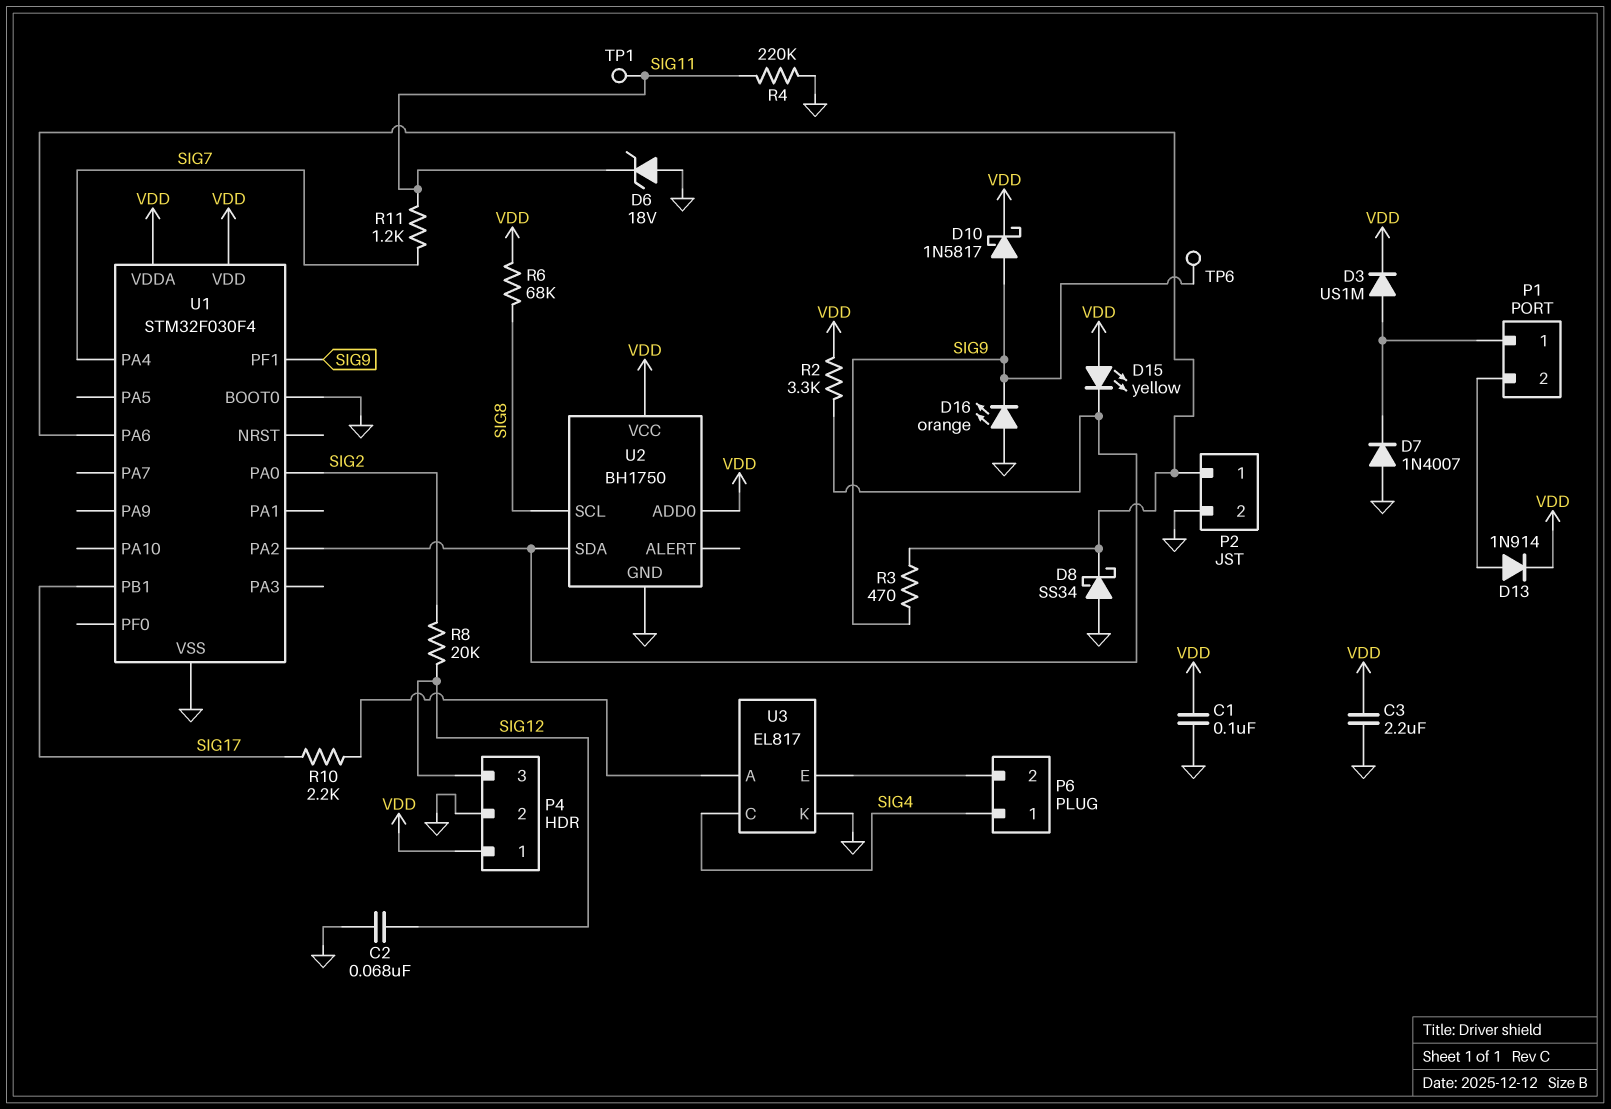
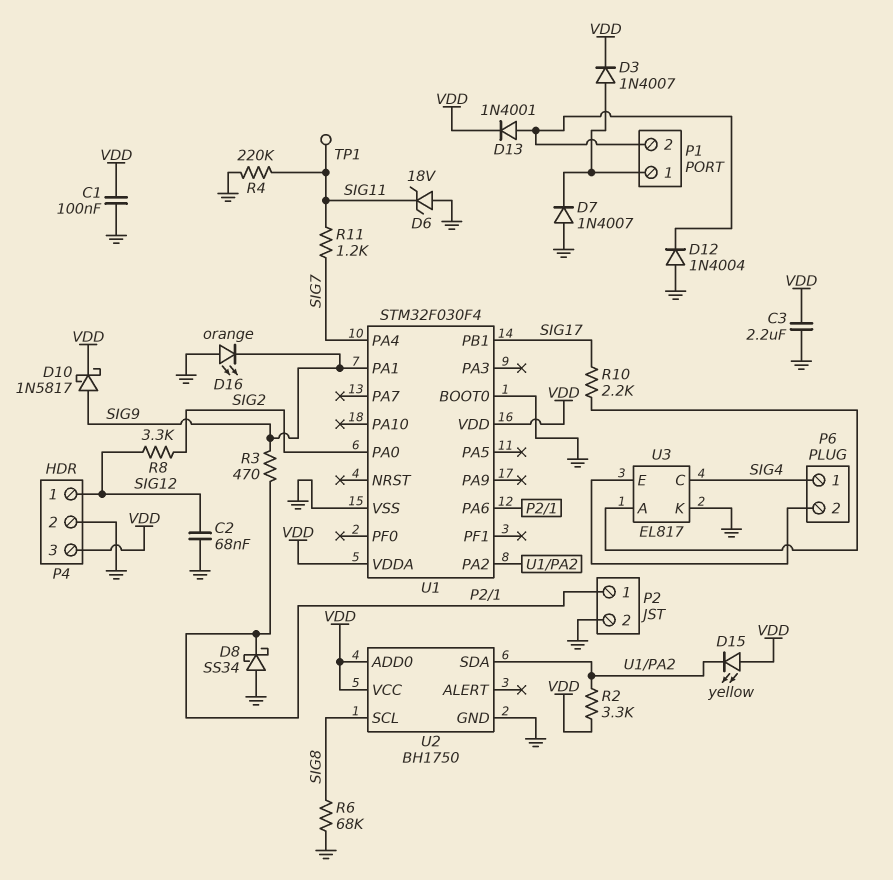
D3: diode US1M (A P1/1, K VDD) -> diode 1N4007 (A P1/1, K VDD)
D12: none -> diode 1N4004 (A GND, K P1/2)
D13: diode 1N914 (A P1/2, K VDD) -> diode 1N4001 (A P1/2, K VDD)
P4 pin 1: VDD -> SIG12
P4 pin 3: SIG12 -> VDD
R6: 68k (SIG8, VDD) -> 68k (GND, SIG8)
R8: 20k (SIG2, SIG12) -> 3.3k (SIG2, SIG12)
TP6: test point (SIG9) -> none
U1 pin PA1: none -> SIG9
U1 pin PF1: SIG9 -> none

